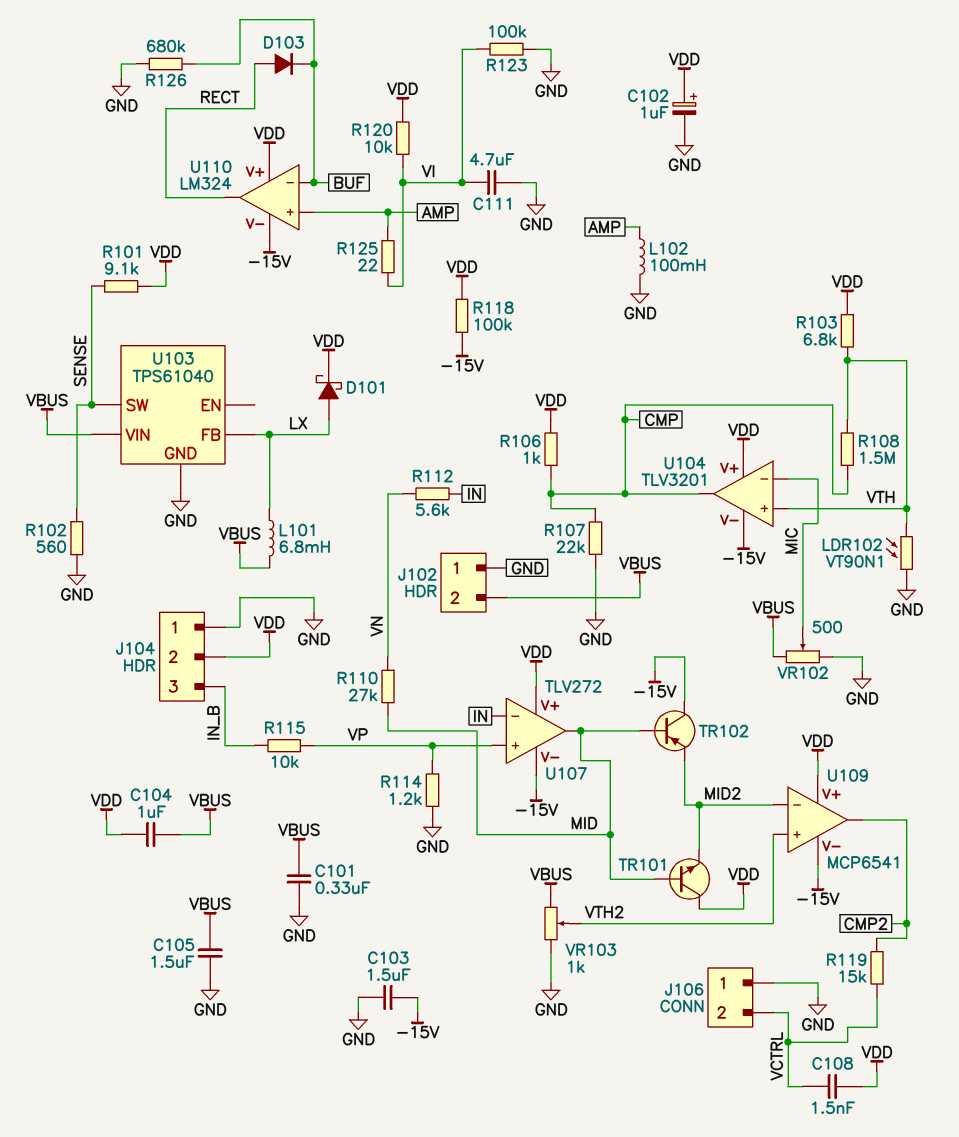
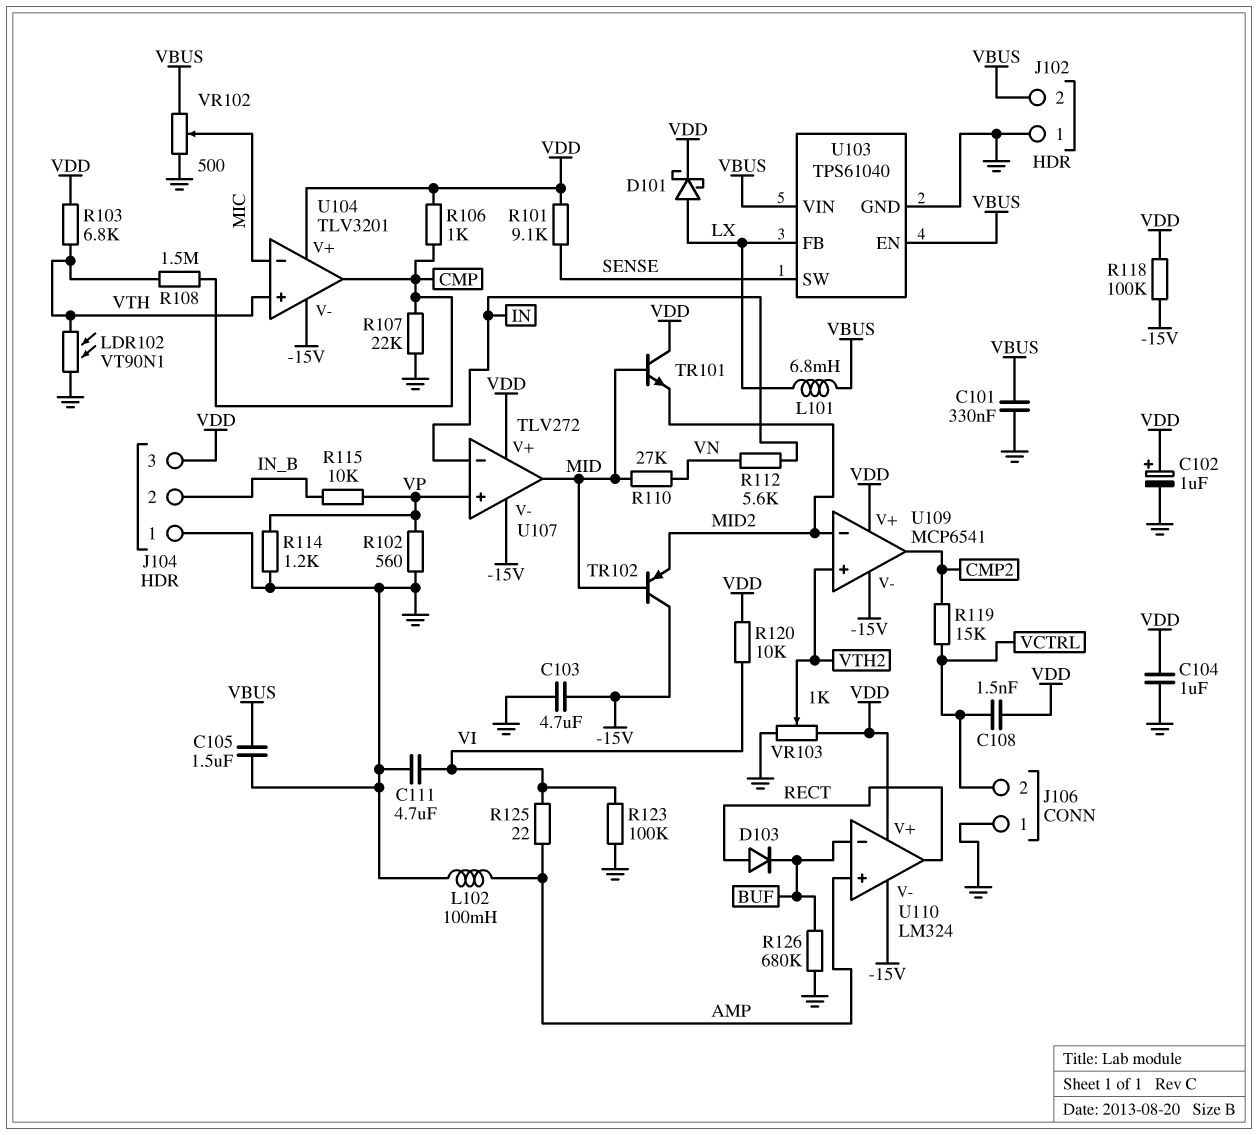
C103: 1.5uF (-15V, GND) -> 4.7uF (-15V, GND)
C104: 1uF (VBUS, VDD) -> 1uF (GND, VDD)
J104 pin 2: VDD -> IN_B
J104 pin 3: IN_B -> VDD
R102: 560 (GND, SENSE) -> 560 (GND, VP)
U103 pin EN: none -> VBUS
VR103: 1k (GND, VBUS, wiper VTH2) -> 1k (GND, VDD, wiper VTH2)

